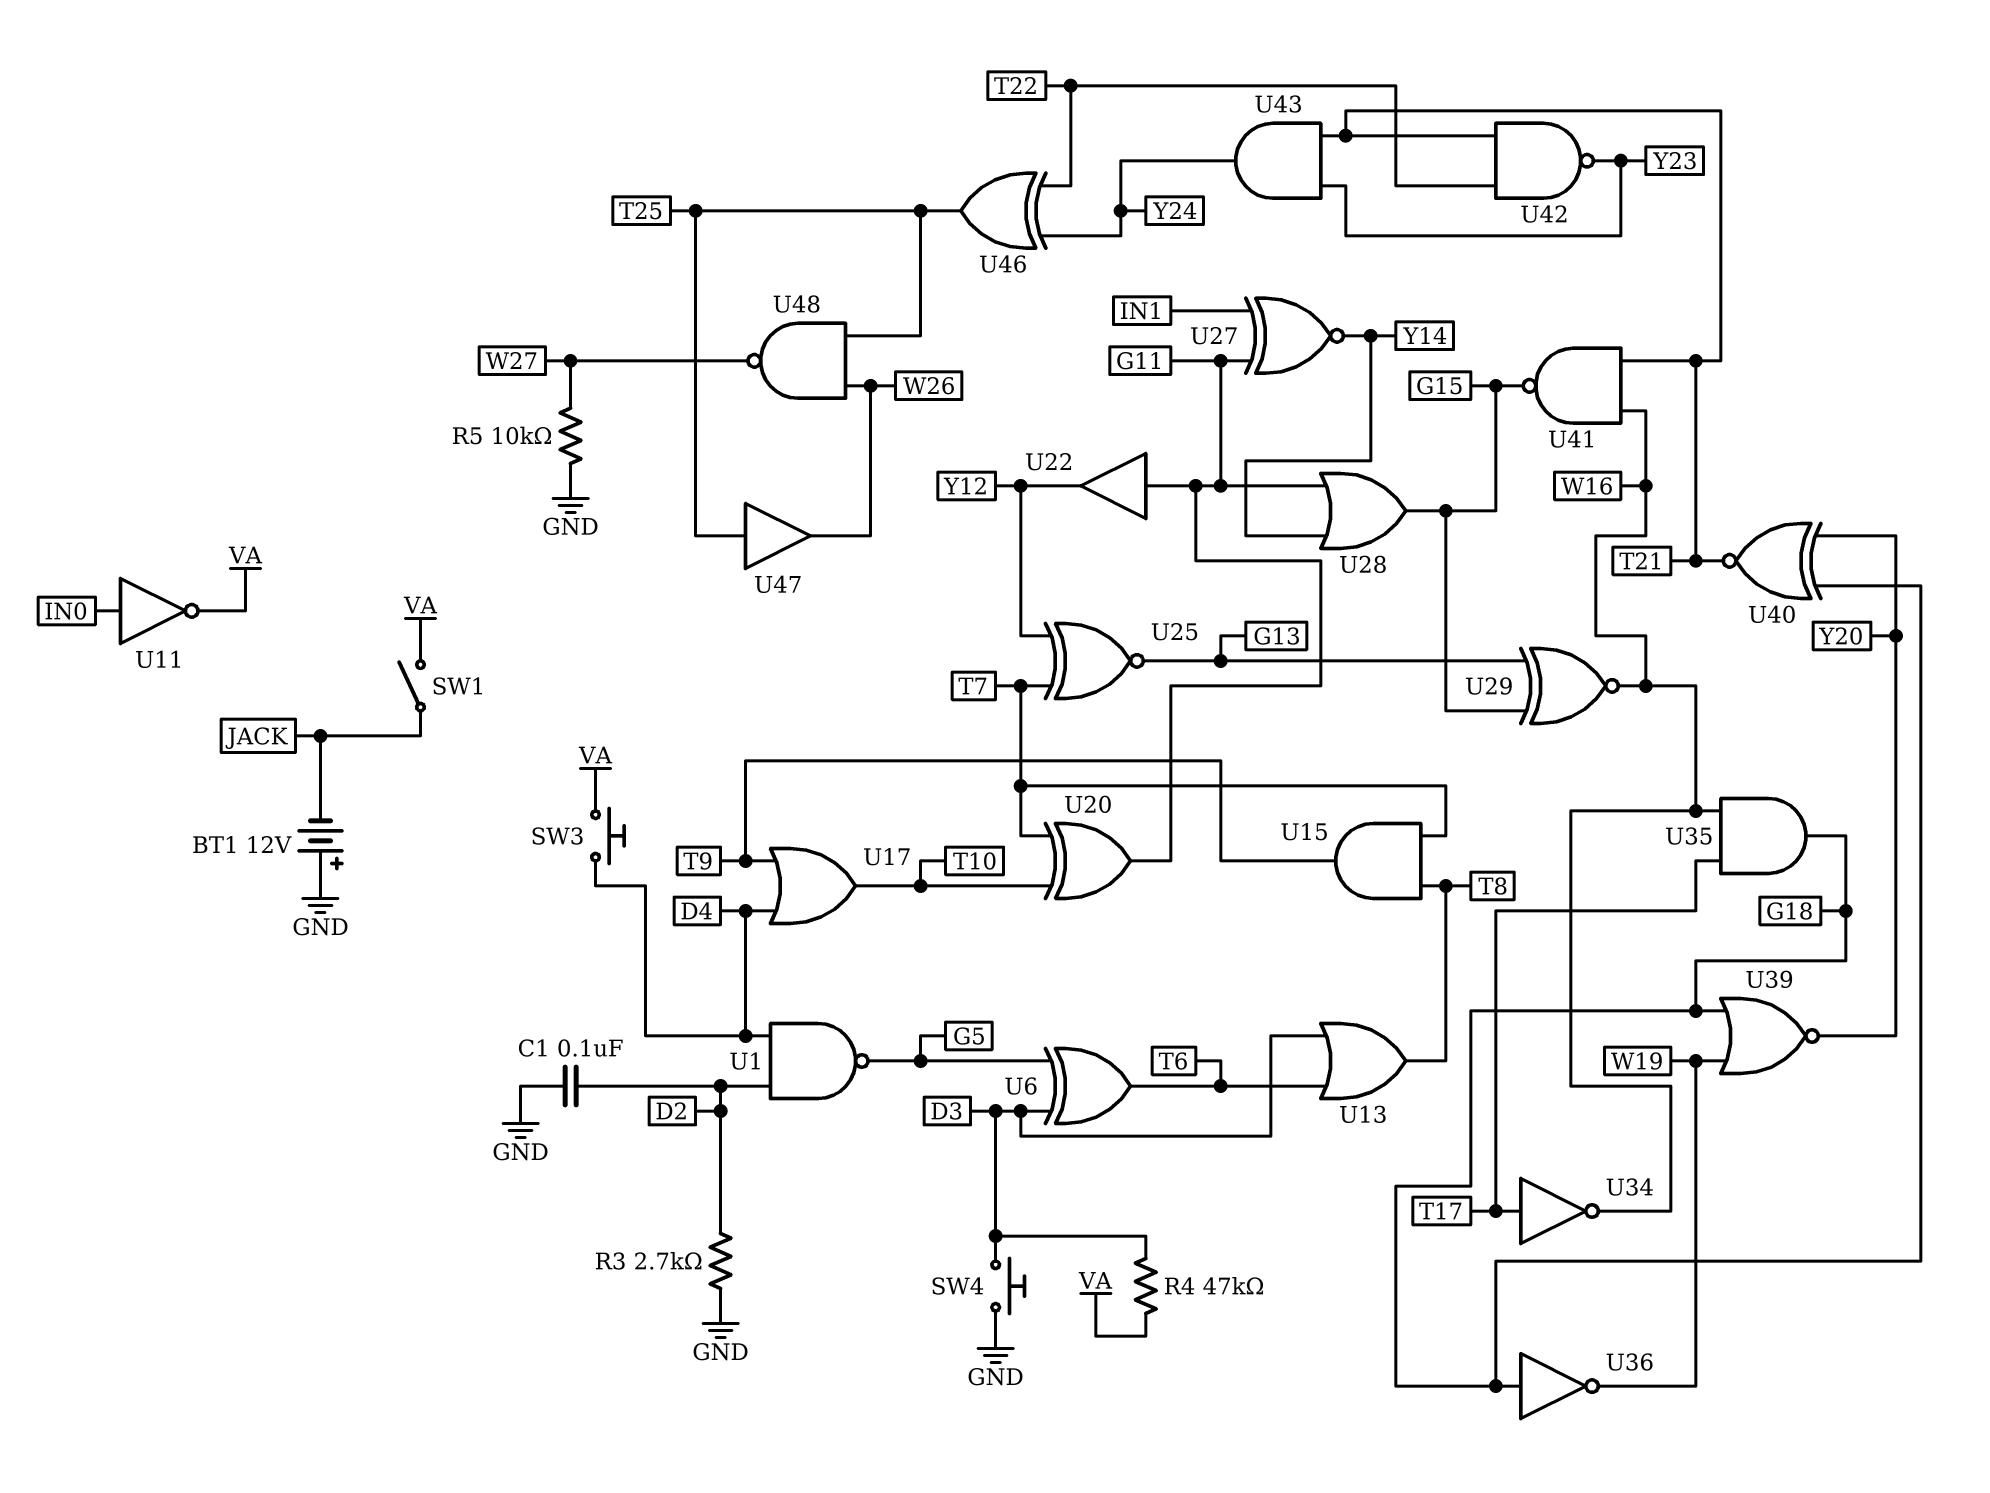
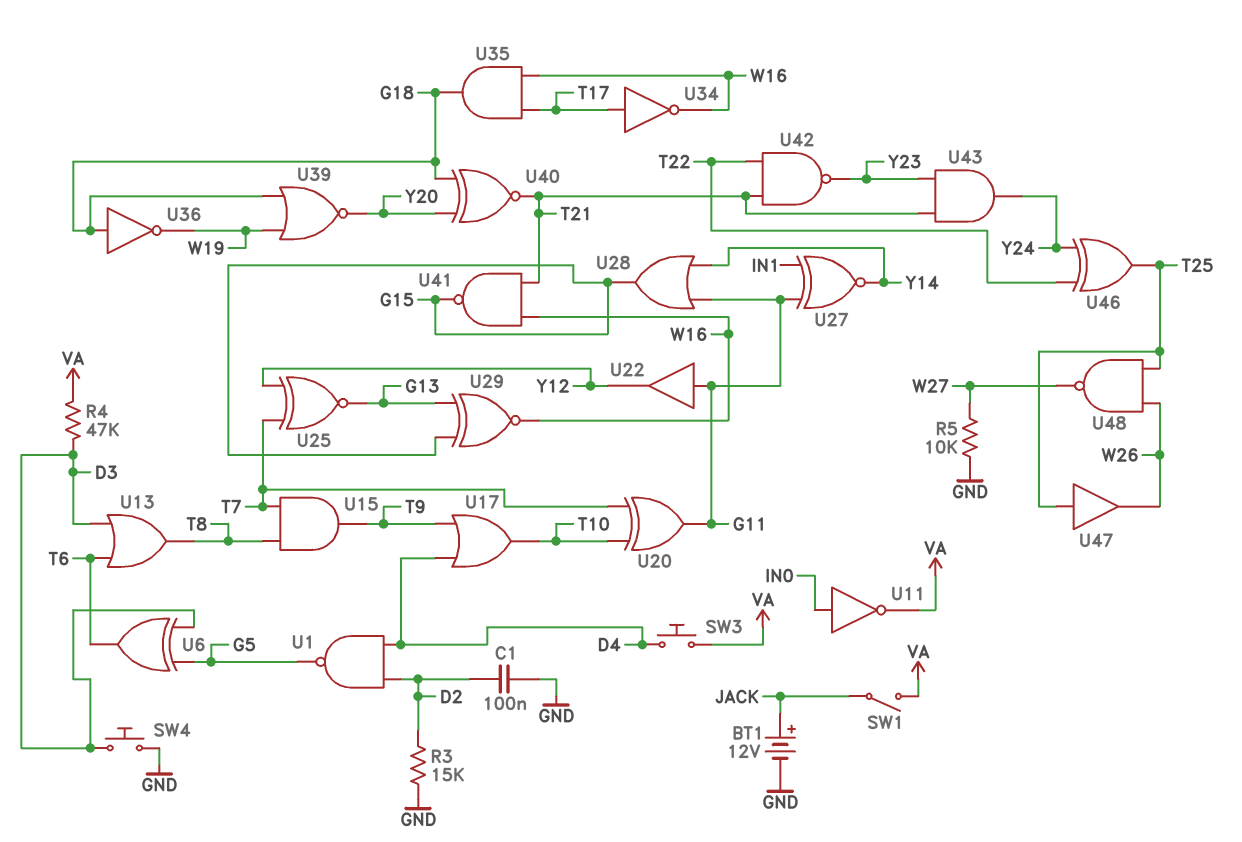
BT1: 12V (plus GND, minus JACK) -> 12V (plus JACK, minus GND)
R3: 2.7k (D2, GND) -> 15k (D2, GND)

